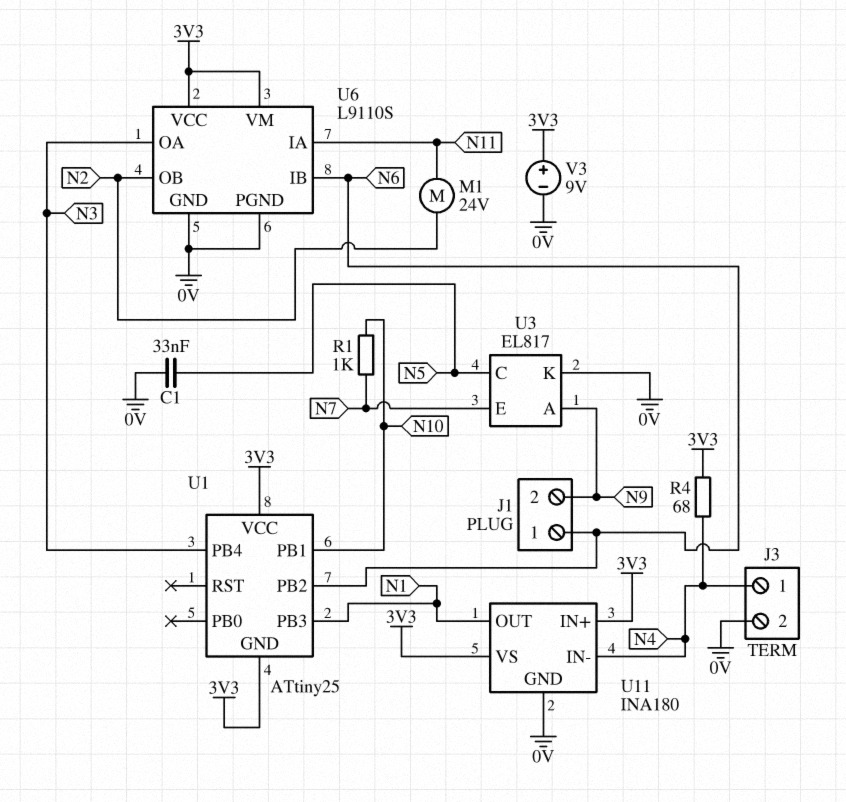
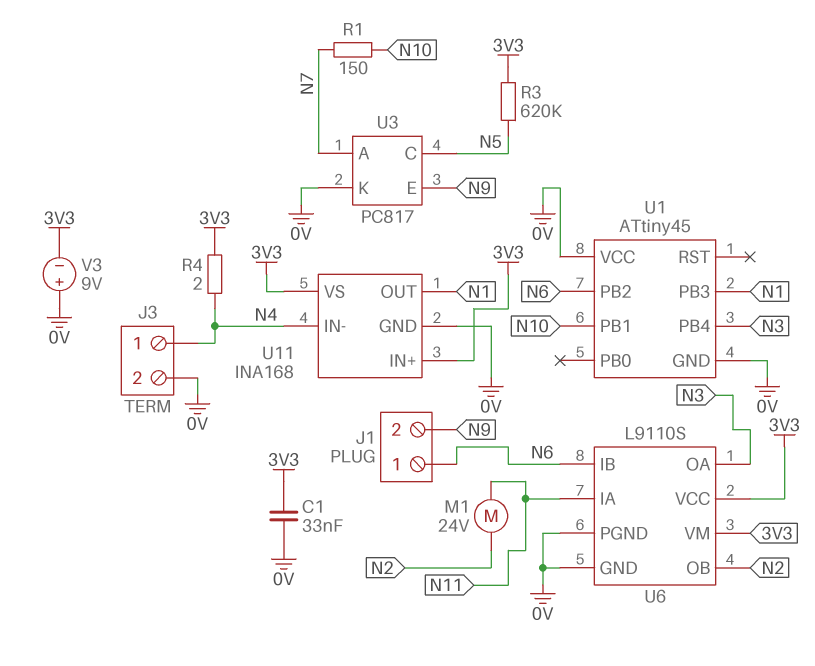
C1: 33nF (0V, N5) -> 33nF (0V, 3V3)
R1: 1k (N7, N10) -> 150 (N7, N10)
R3: none -> 620k (3V3, N5)
R4: 68 (3V3, N4) -> 2 (3V3, N4)
U1: ATtiny25 -> ATtiny45
U1 pin GND: 3V3 -> 0V
U1 pin VCC: 3V3 -> 0V
U3: EL817 -> PC817
U3 pin A: N9 -> N7
U3 pin E: N7 -> N9
U11: INA180 -> INA168
V3: 9V (plus 3V3, minus 0V) -> 9V (plus 0V, minus 3V3)

